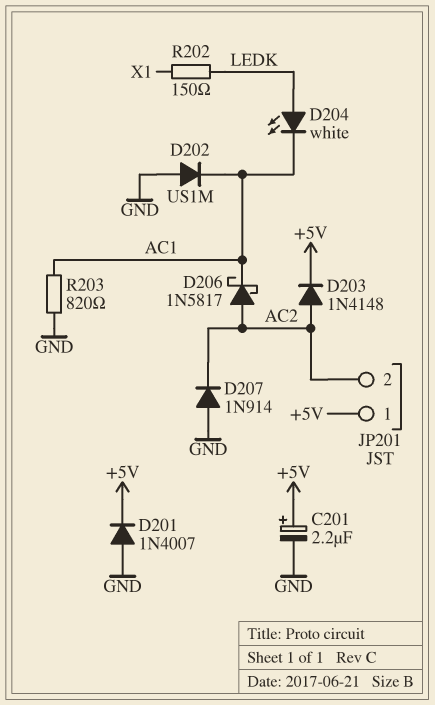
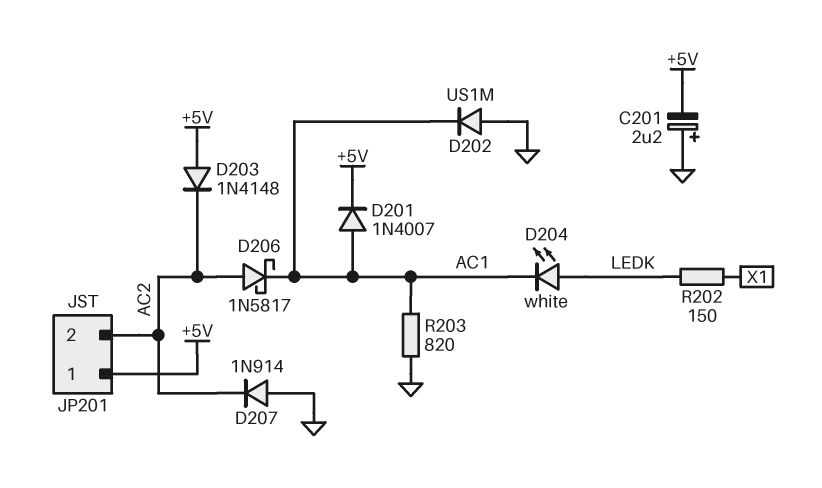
C201: 2.2uF (plus +5V, minus GND) -> 2.2uF (plus GND, minus +5V)
D201: diode 1N4007 (A GND, K +5V) -> diode 1N4007 (A AC1, K +5V)
D203: diode 1N4148 (A AC2, K +5V) -> diode 1N4148 (A +5V, K AC2)

